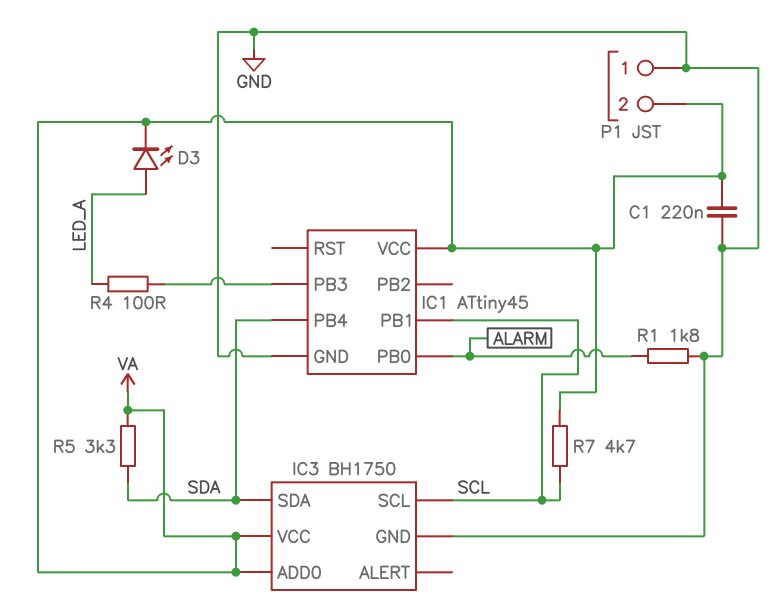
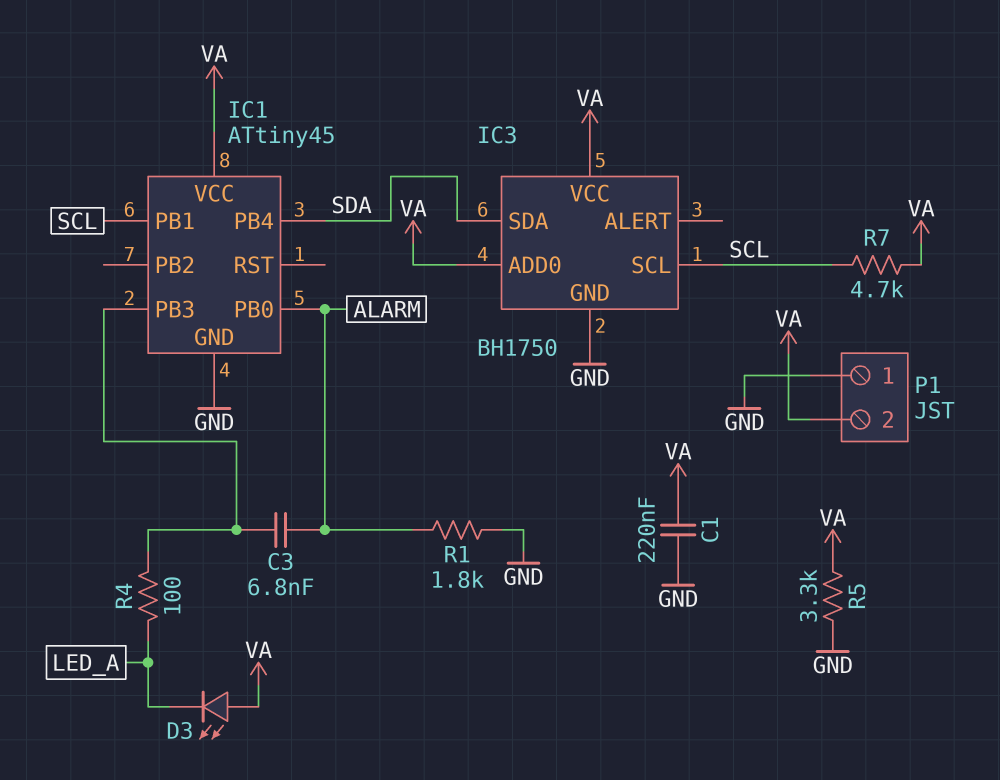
C3: none -> 6.8nF (ALARM, IC1/PB3)
D3: LED (A LED_A, K VA) -> LED (A VA, K LED_A)
R5: 3.3k (SDA, VA) -> 3.3k (GND, VA)

